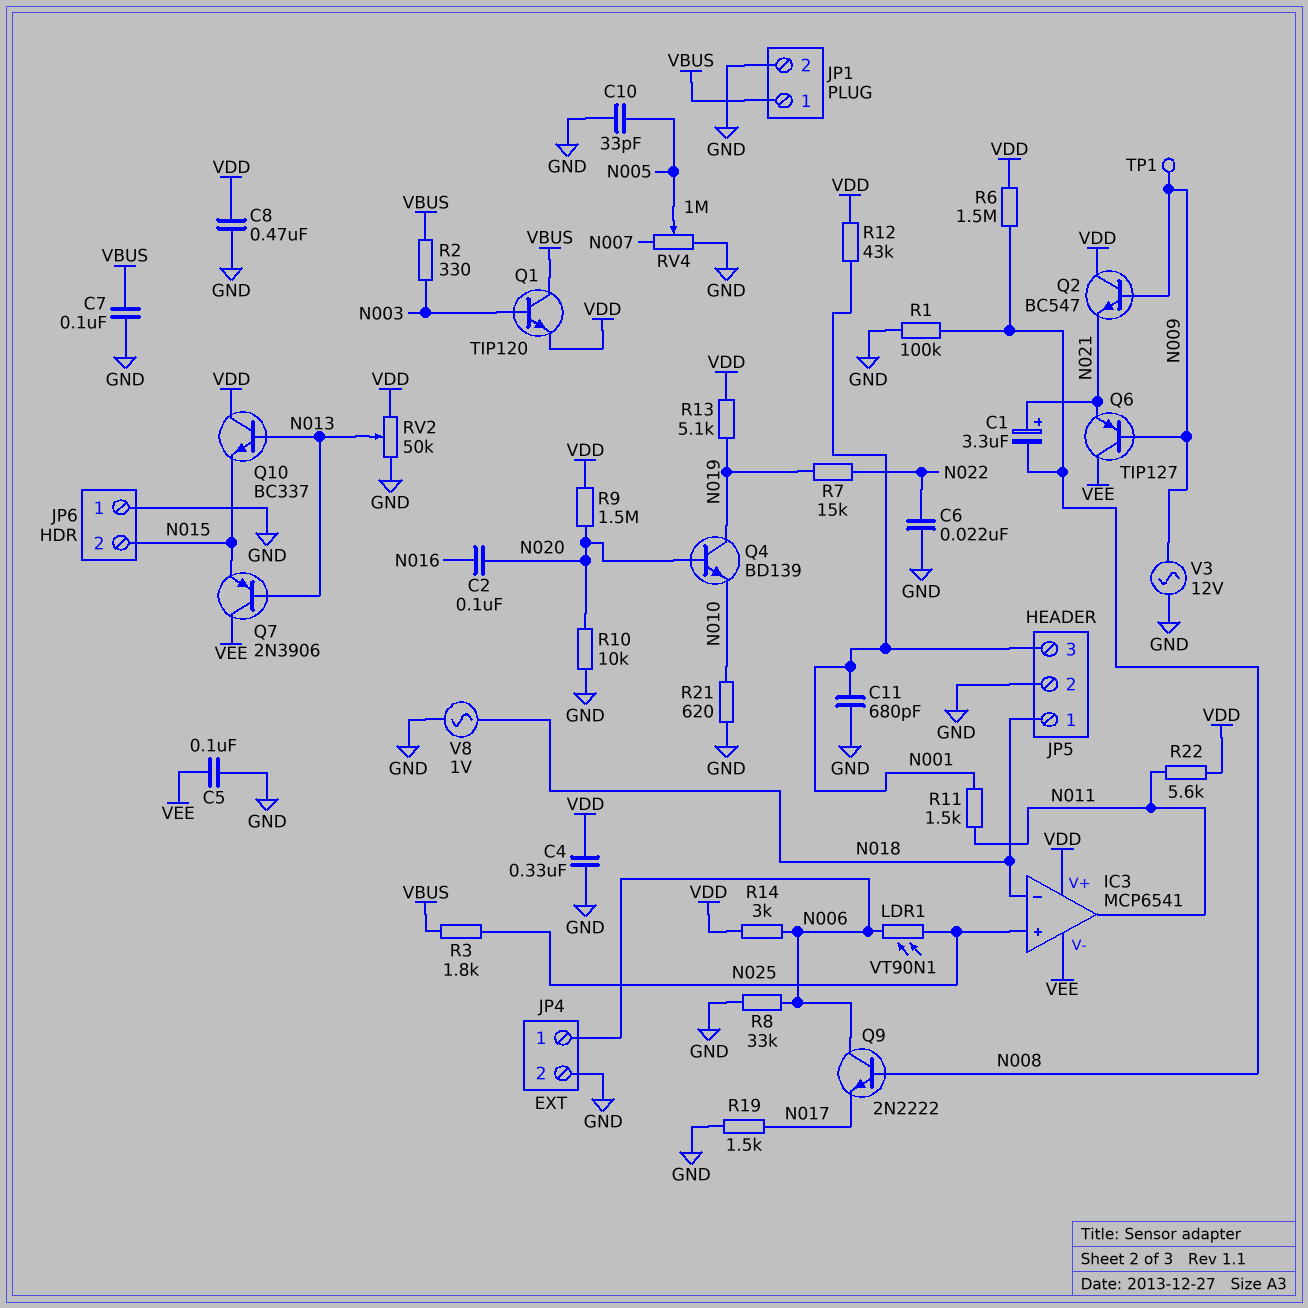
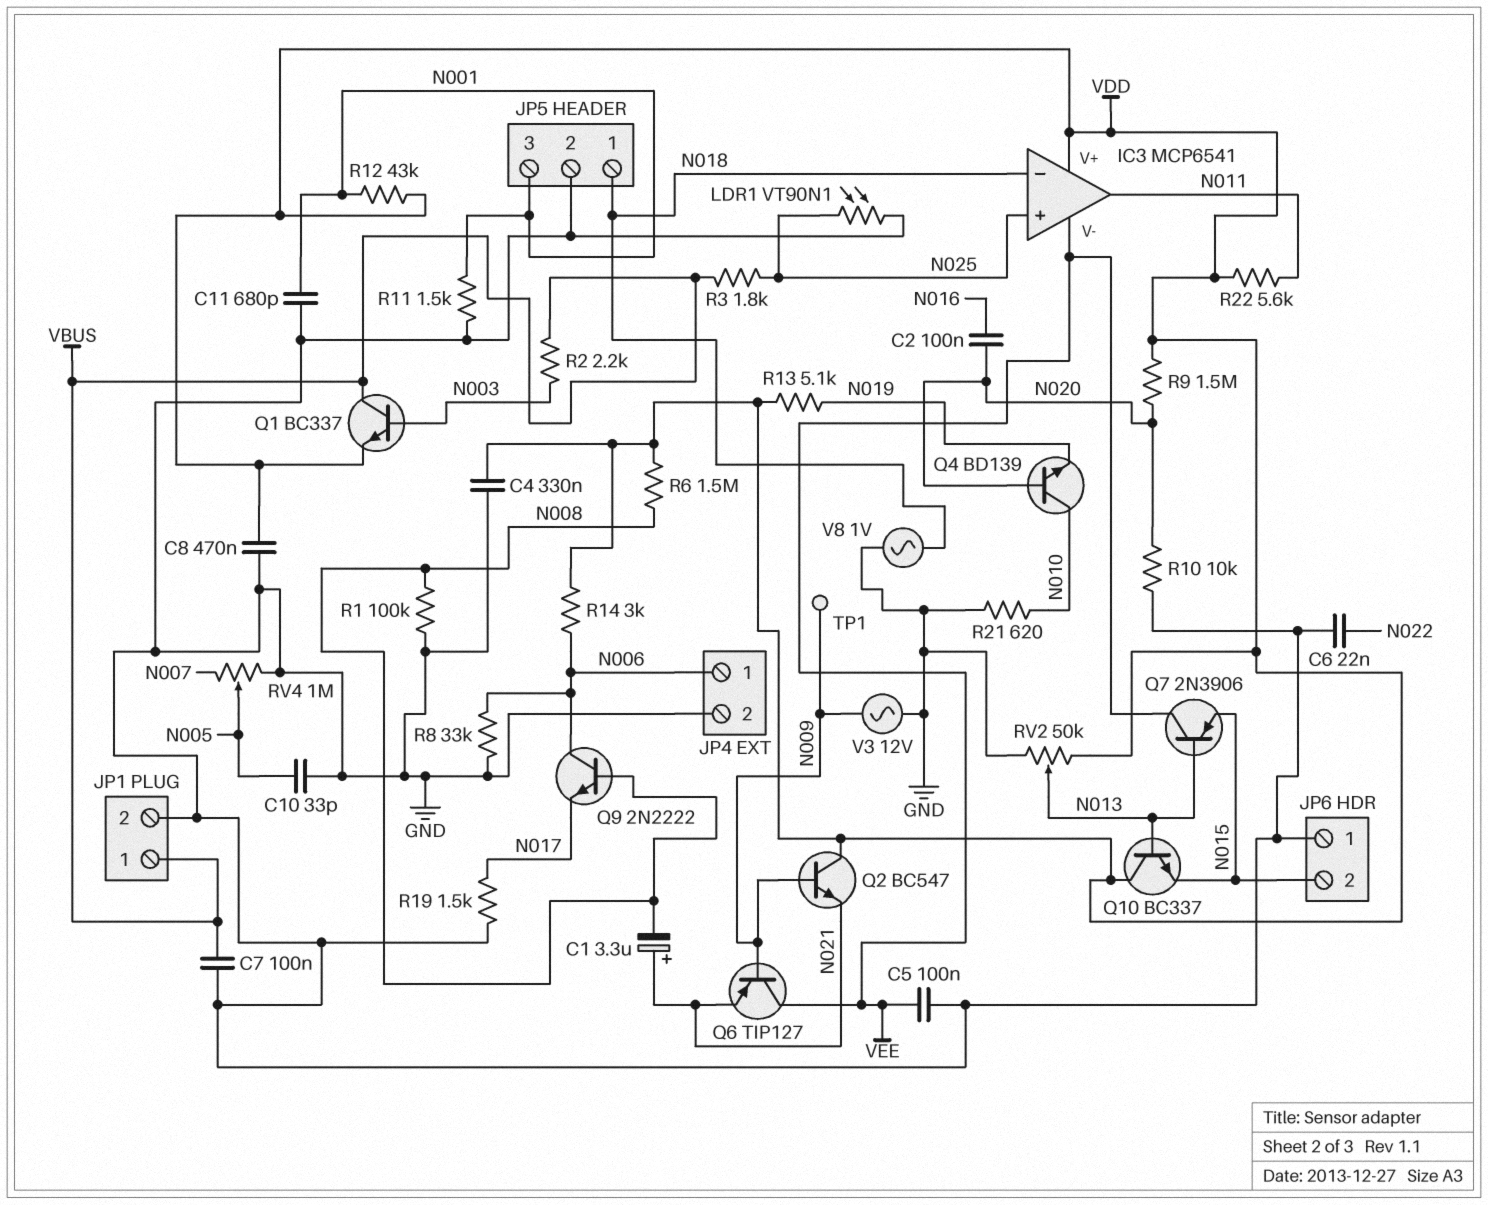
LDR1: VT90N1 (N006, N025) -> VT90N1 (GND, N025)
Q1: NPN TIP120 (B N003, C VBUS, E VDD) -> NPN BC337 (B N003, C VBUS, E VDD)
Q4: NPN BD139 (B N020, C N019, E N010) -> NPN BD139 (B N020, C N010, E N019)
R2: 330 (N003, VBUS) -> 2.2k (N003, VBUS)
R7: 15k (N019, N022) -> none
R11: 1.5k (N001, N011) -> 1.5k (GND, N001)

